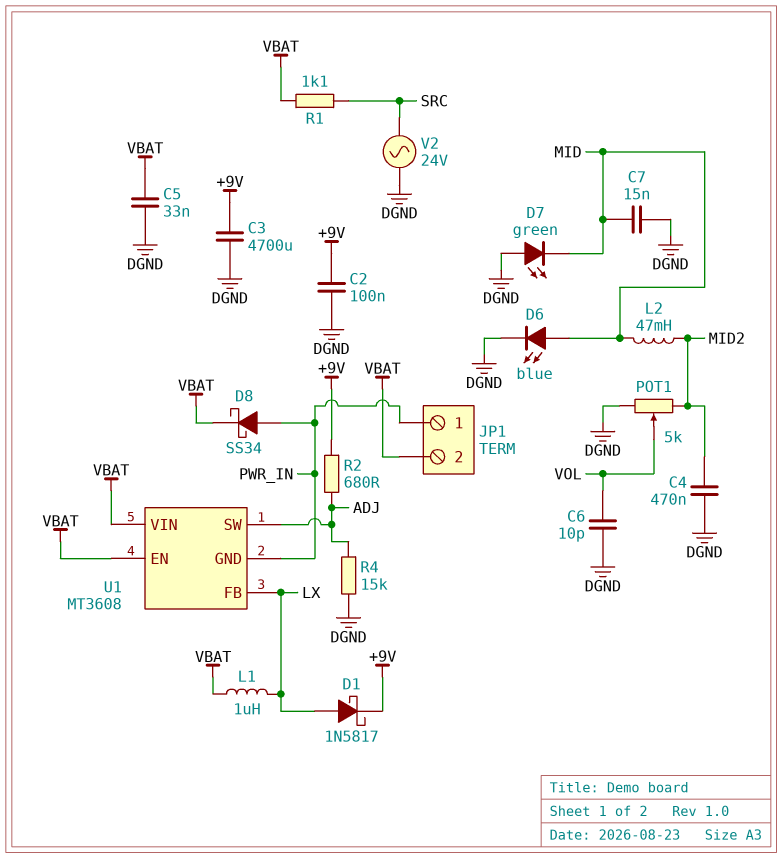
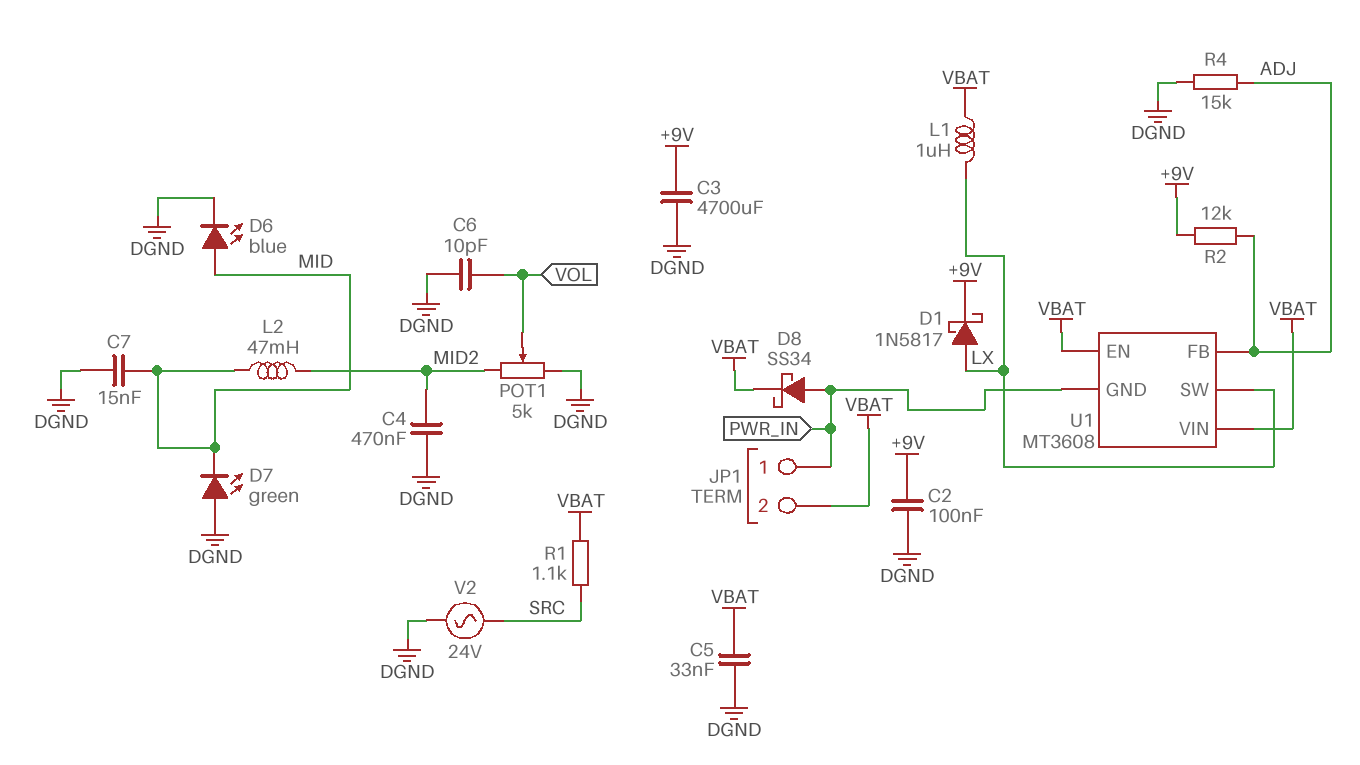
R2: 680 (+9V, ADJ) -> 12k (+9V, ADJ)
U1 pin FB: LX -> ADJ
U1 pin SW: ADJ -> LX

